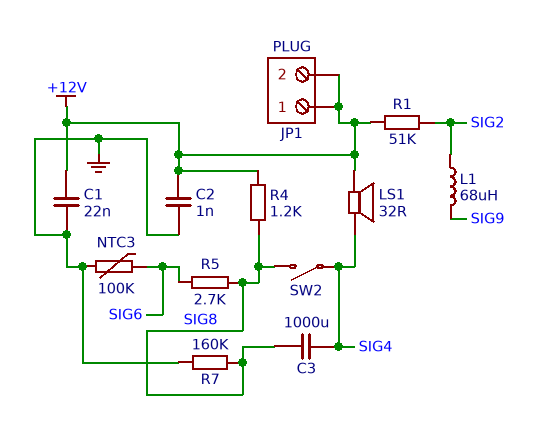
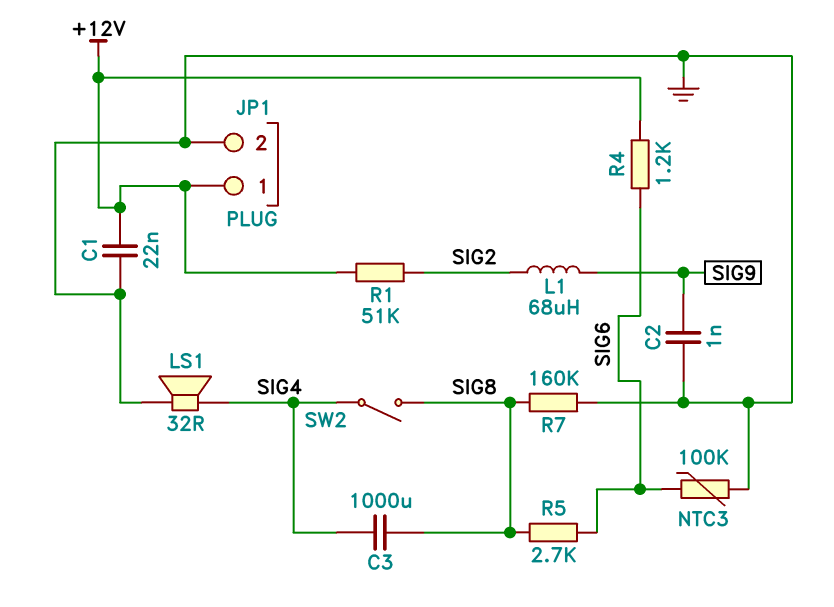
C2: 1nF (+12V, GND) -> 1nF (GND, SIG9)
JP1 pin 2: +12V -> GND
LS1: speaker 32R (+12V, SIG4) -> speaker 32R (GND, SIG4)
R4: 1.2k (+12V, SIG8) -> 1.2k (+12V, SIG6)

